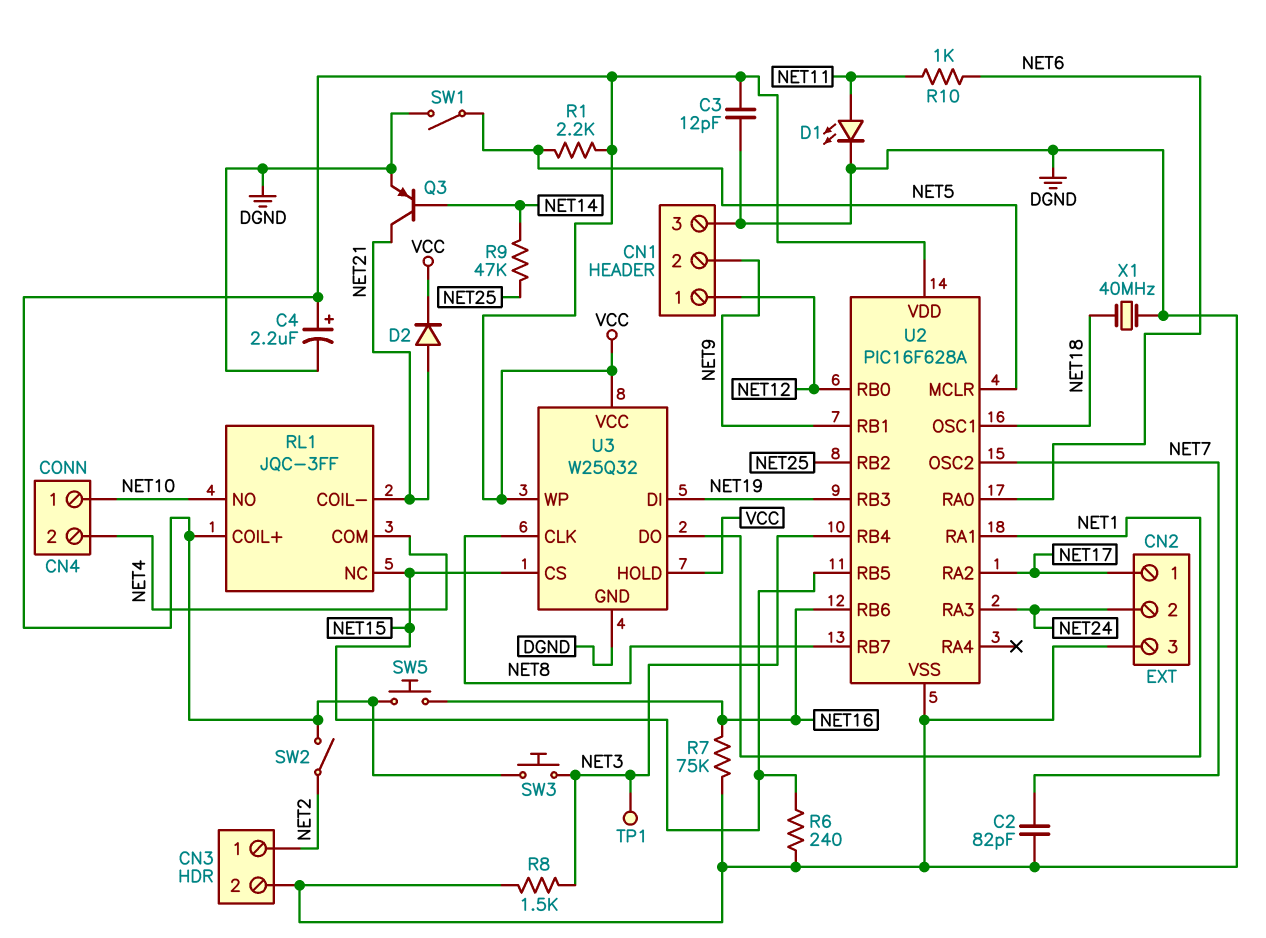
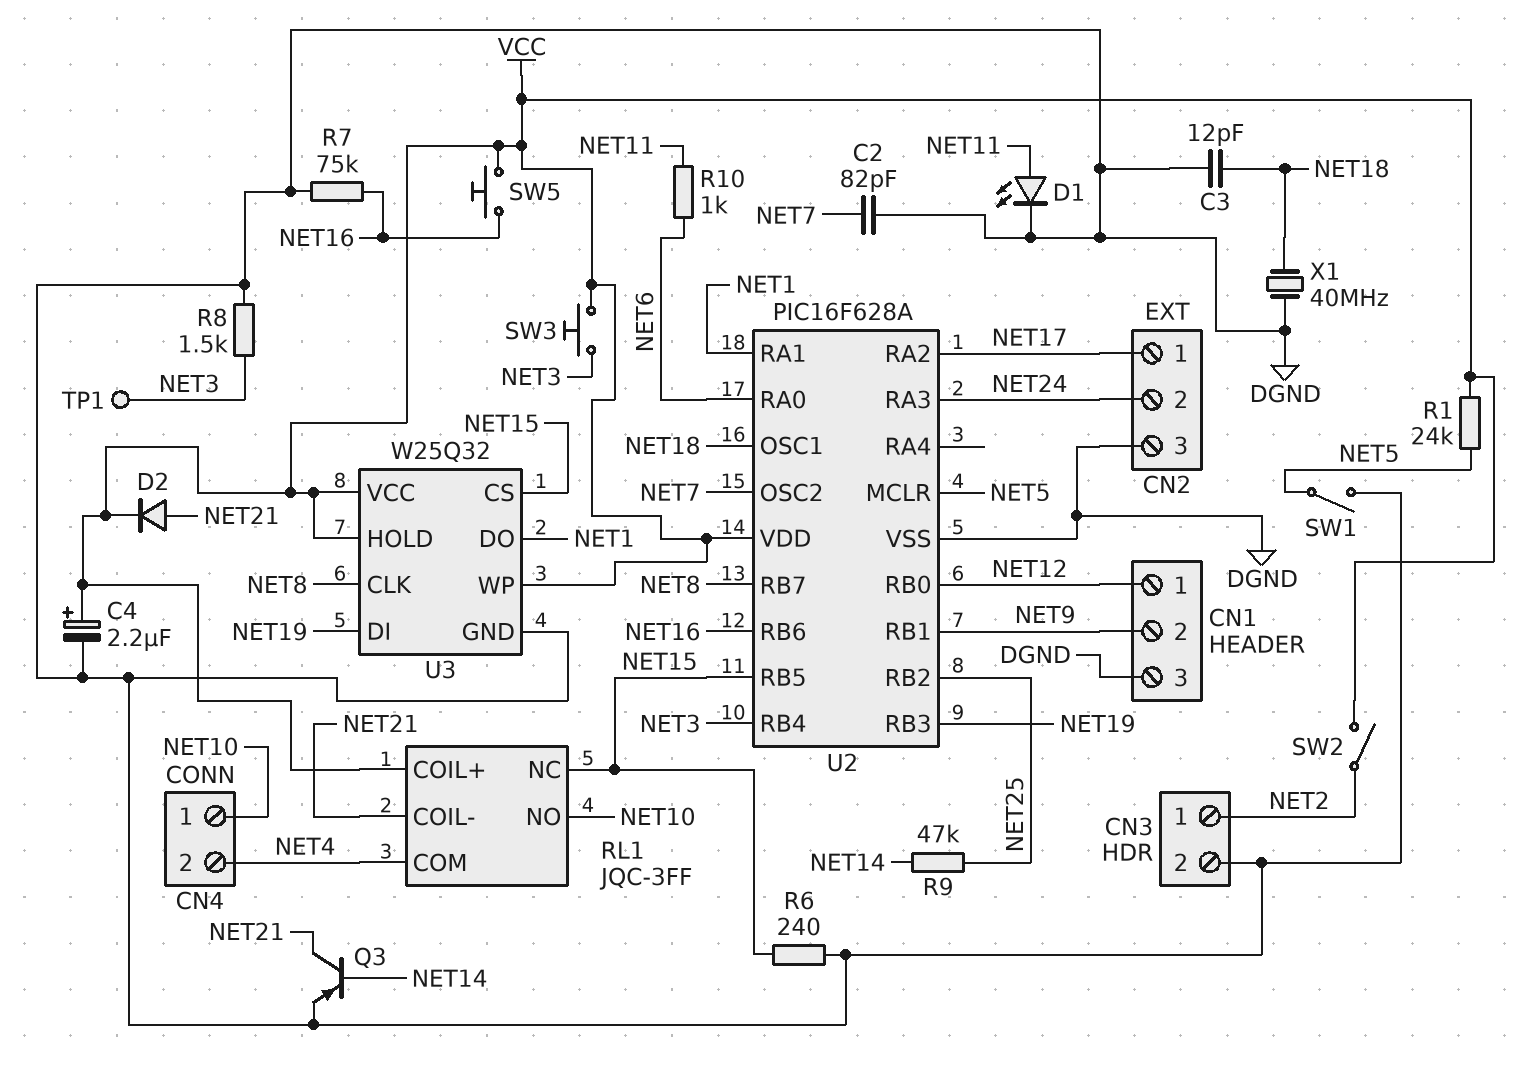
C3: 12pF (DGND, VCC) -> 12pF (DGND, NET18)
R1: 2.2k (NET5, VCC) -> 24k (NET5, VCC)

